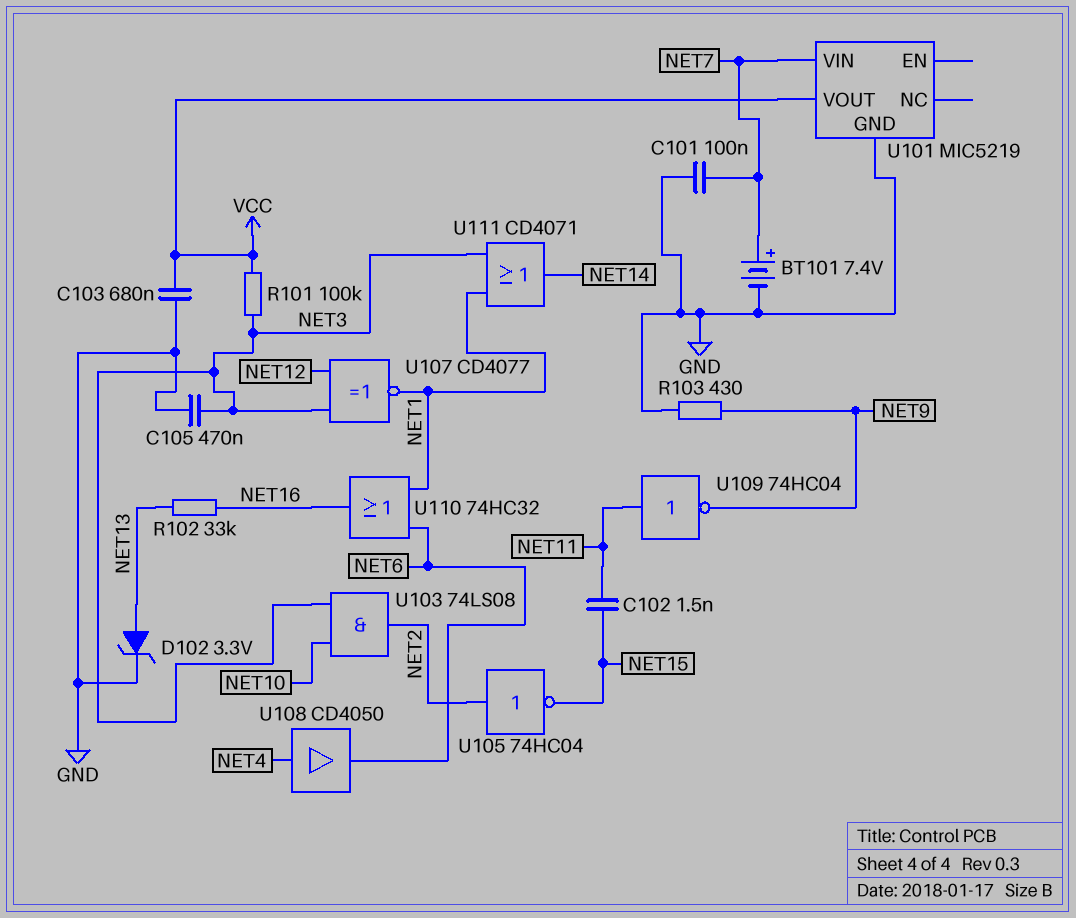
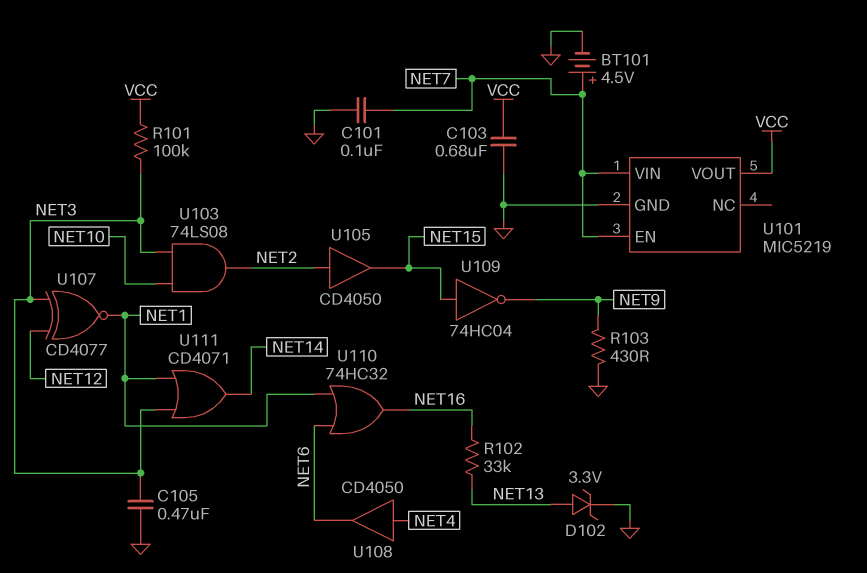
BT101: 7.4V (plus NET7, minus GND) -> 4.5V (plus NET7, minus GND)
C102: 1.5nF (NET11, NET15) -> none
U101 pin EN: none -> NET7
U105: NOT 74HC04 (in NET2, out NET15) -> buffer CD4050 (in NET2, out NET15)
U109: NOT 74HC04 (in NET11, out NET9) -> NOT 74HC04 (in NET15, out NET9)

